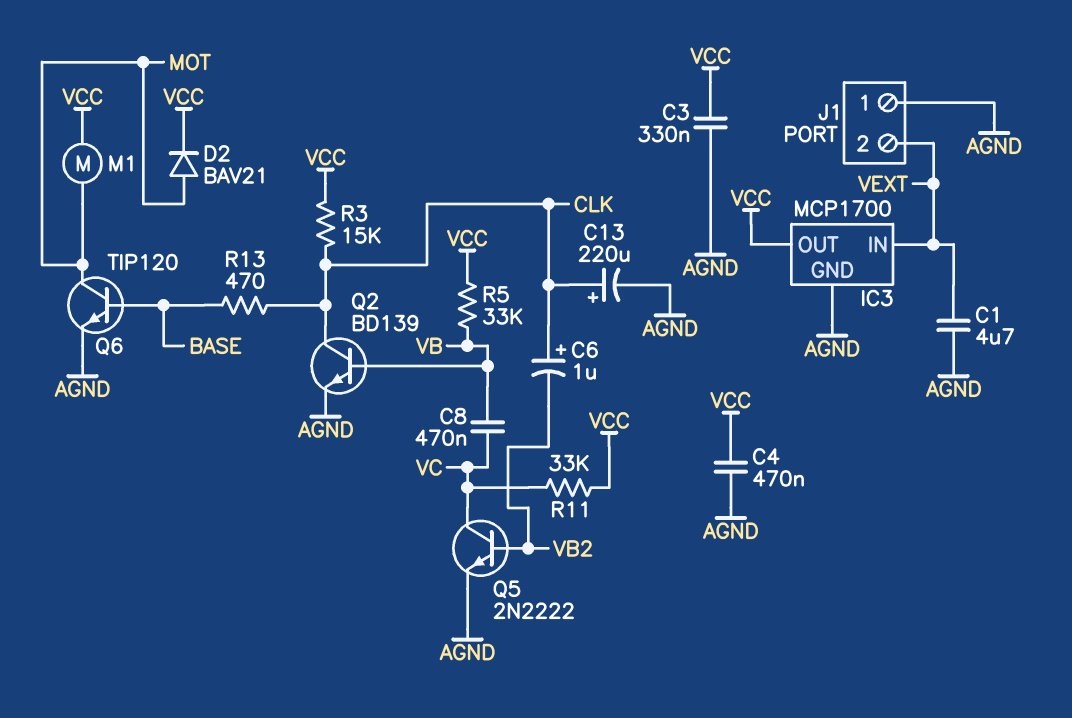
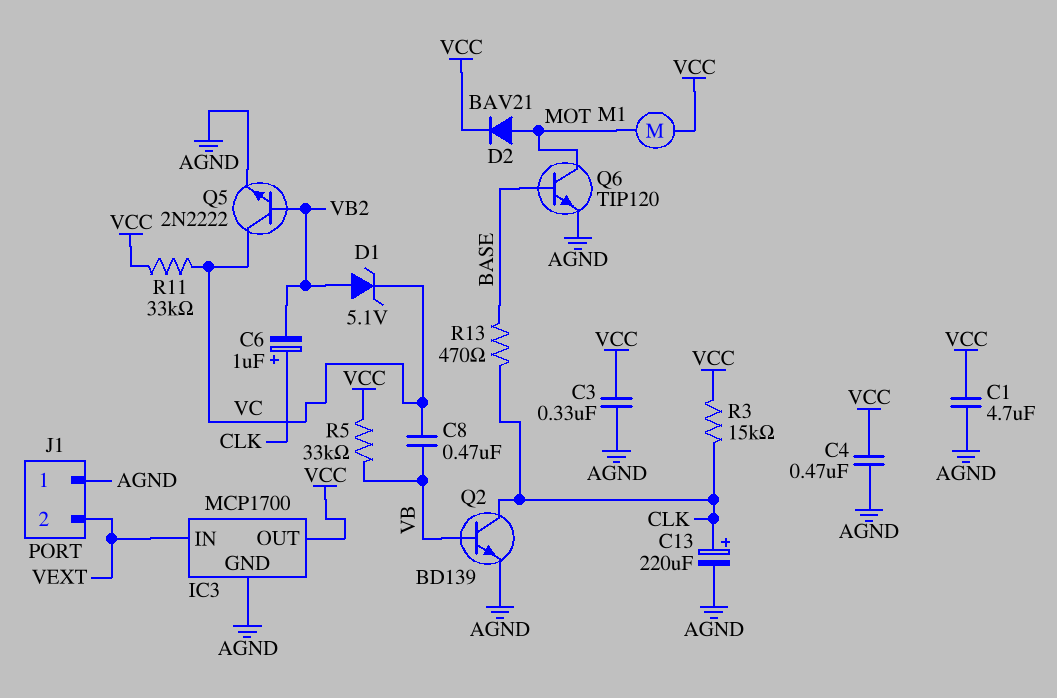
C1: 4.7uF (AGND, VEXT) -> 4.7uF (AGND, VCC)
D1: none -> zener 5.1V (A VB2, K VC)

